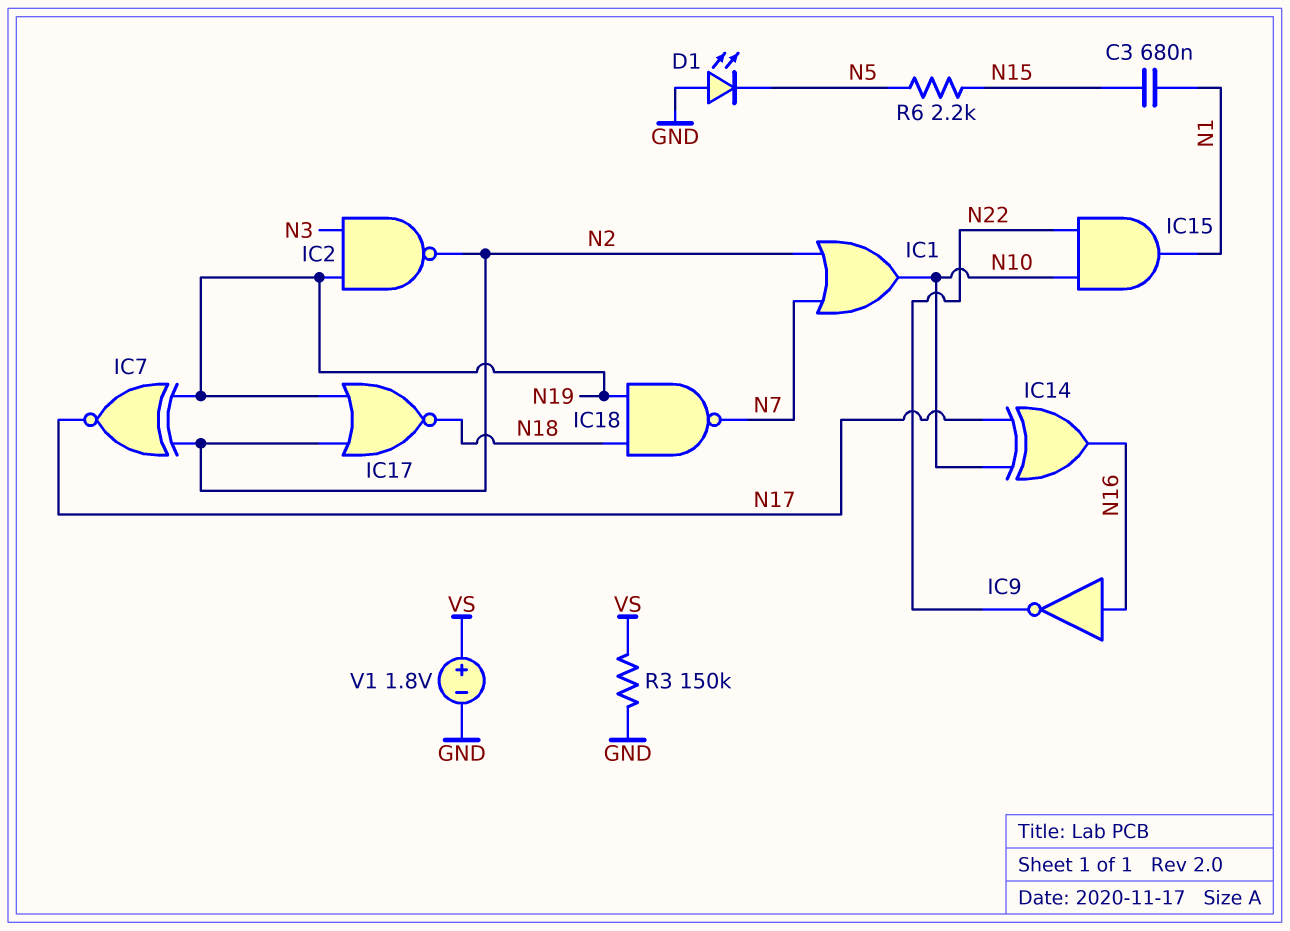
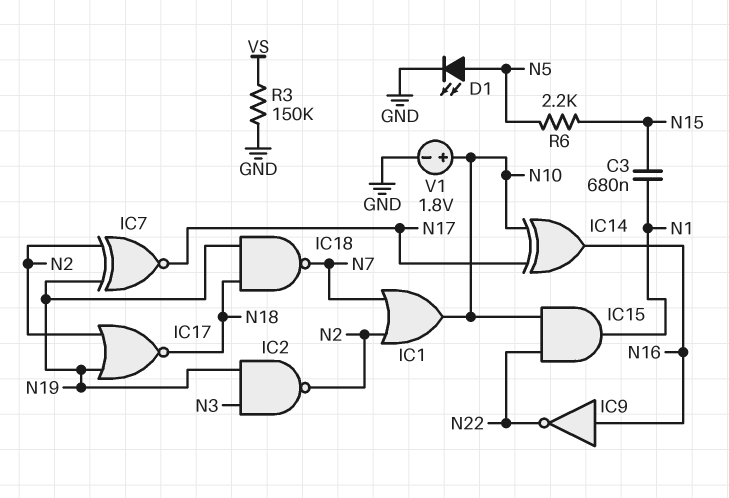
D1: LED (A GND, K N5) -> LED (A N5, K GND)
V1: 1.8V (plus VS, minus GND) -> 1.8V (plus N10, minus GND)

